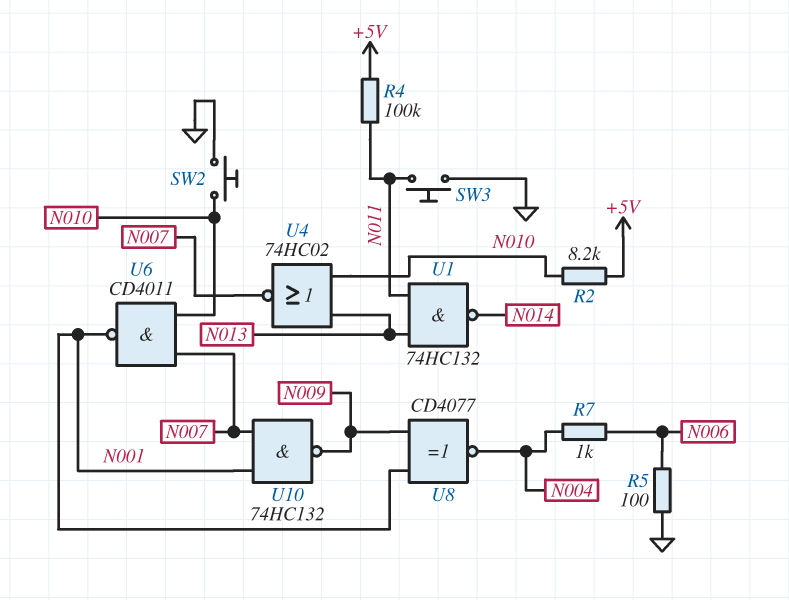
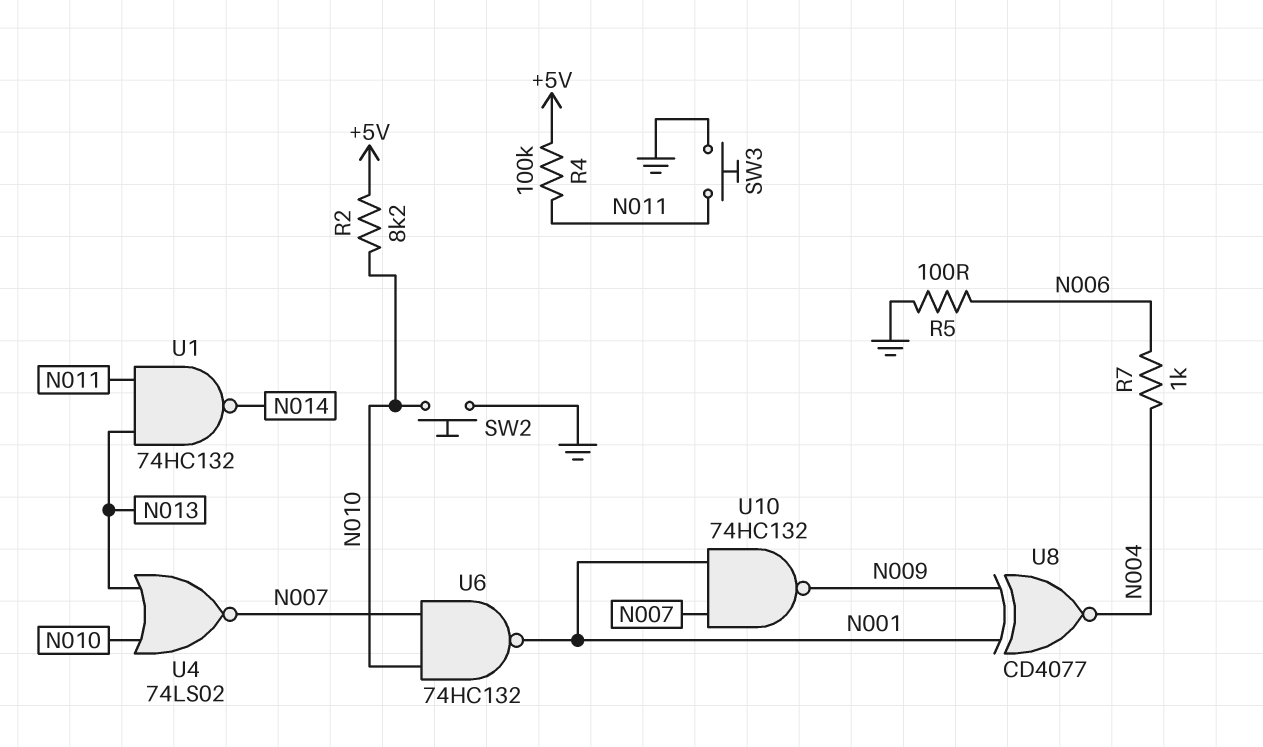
U4: NOR 74HC02 (in N010, in N013, out N007) -> NOR 74LS02 (in N010, in N013, out N007)
U6: NAND CD4011 (in N007, in N010, out N001) -> NAND 74HC132 (in N007, in N010, out N001)

